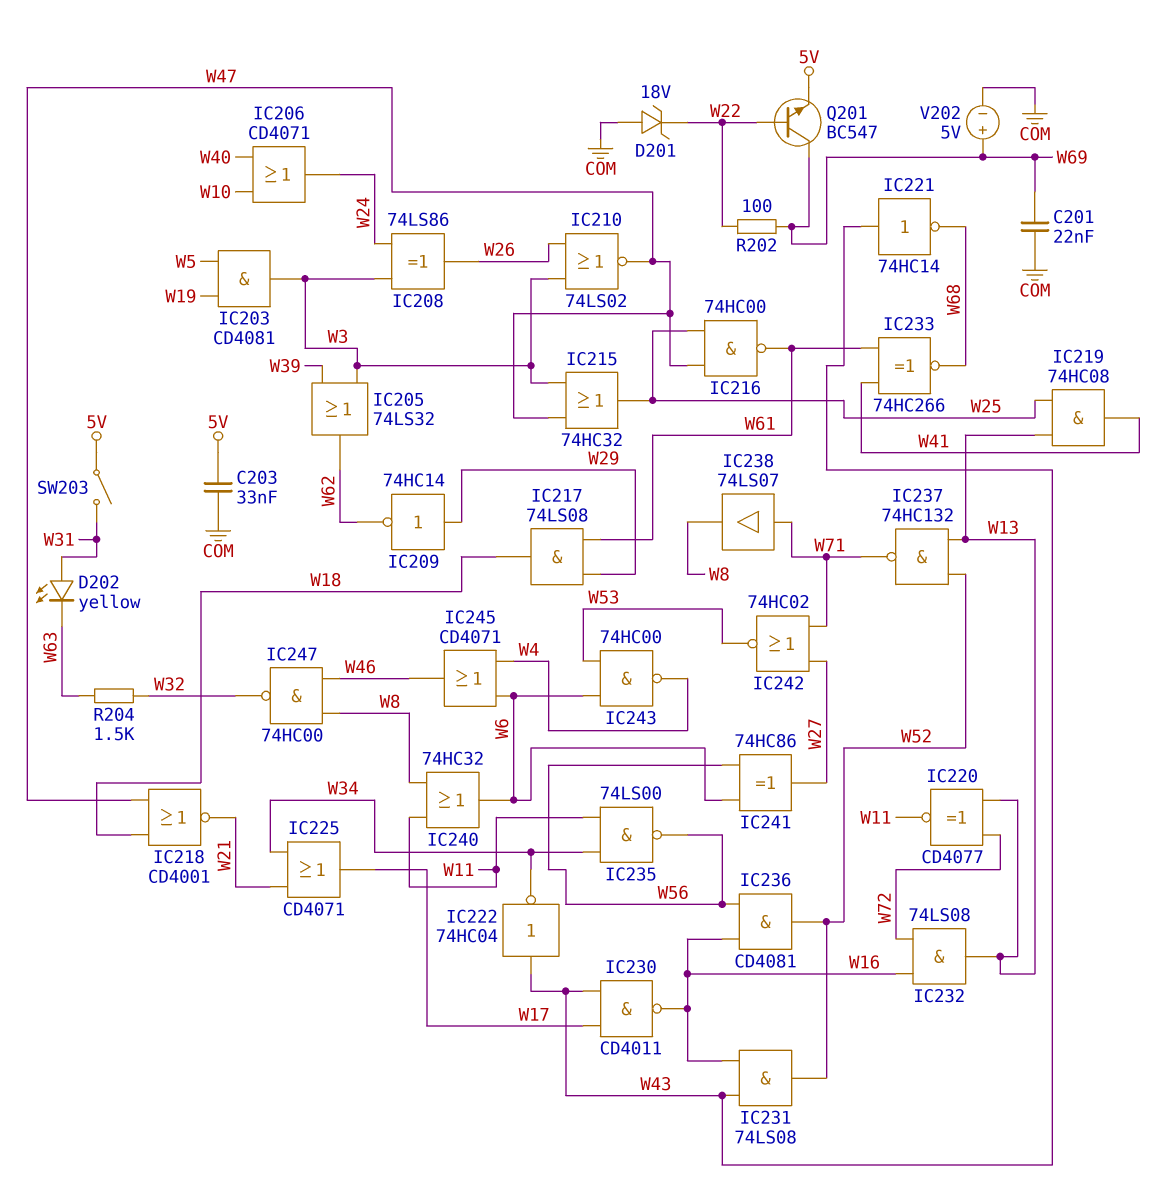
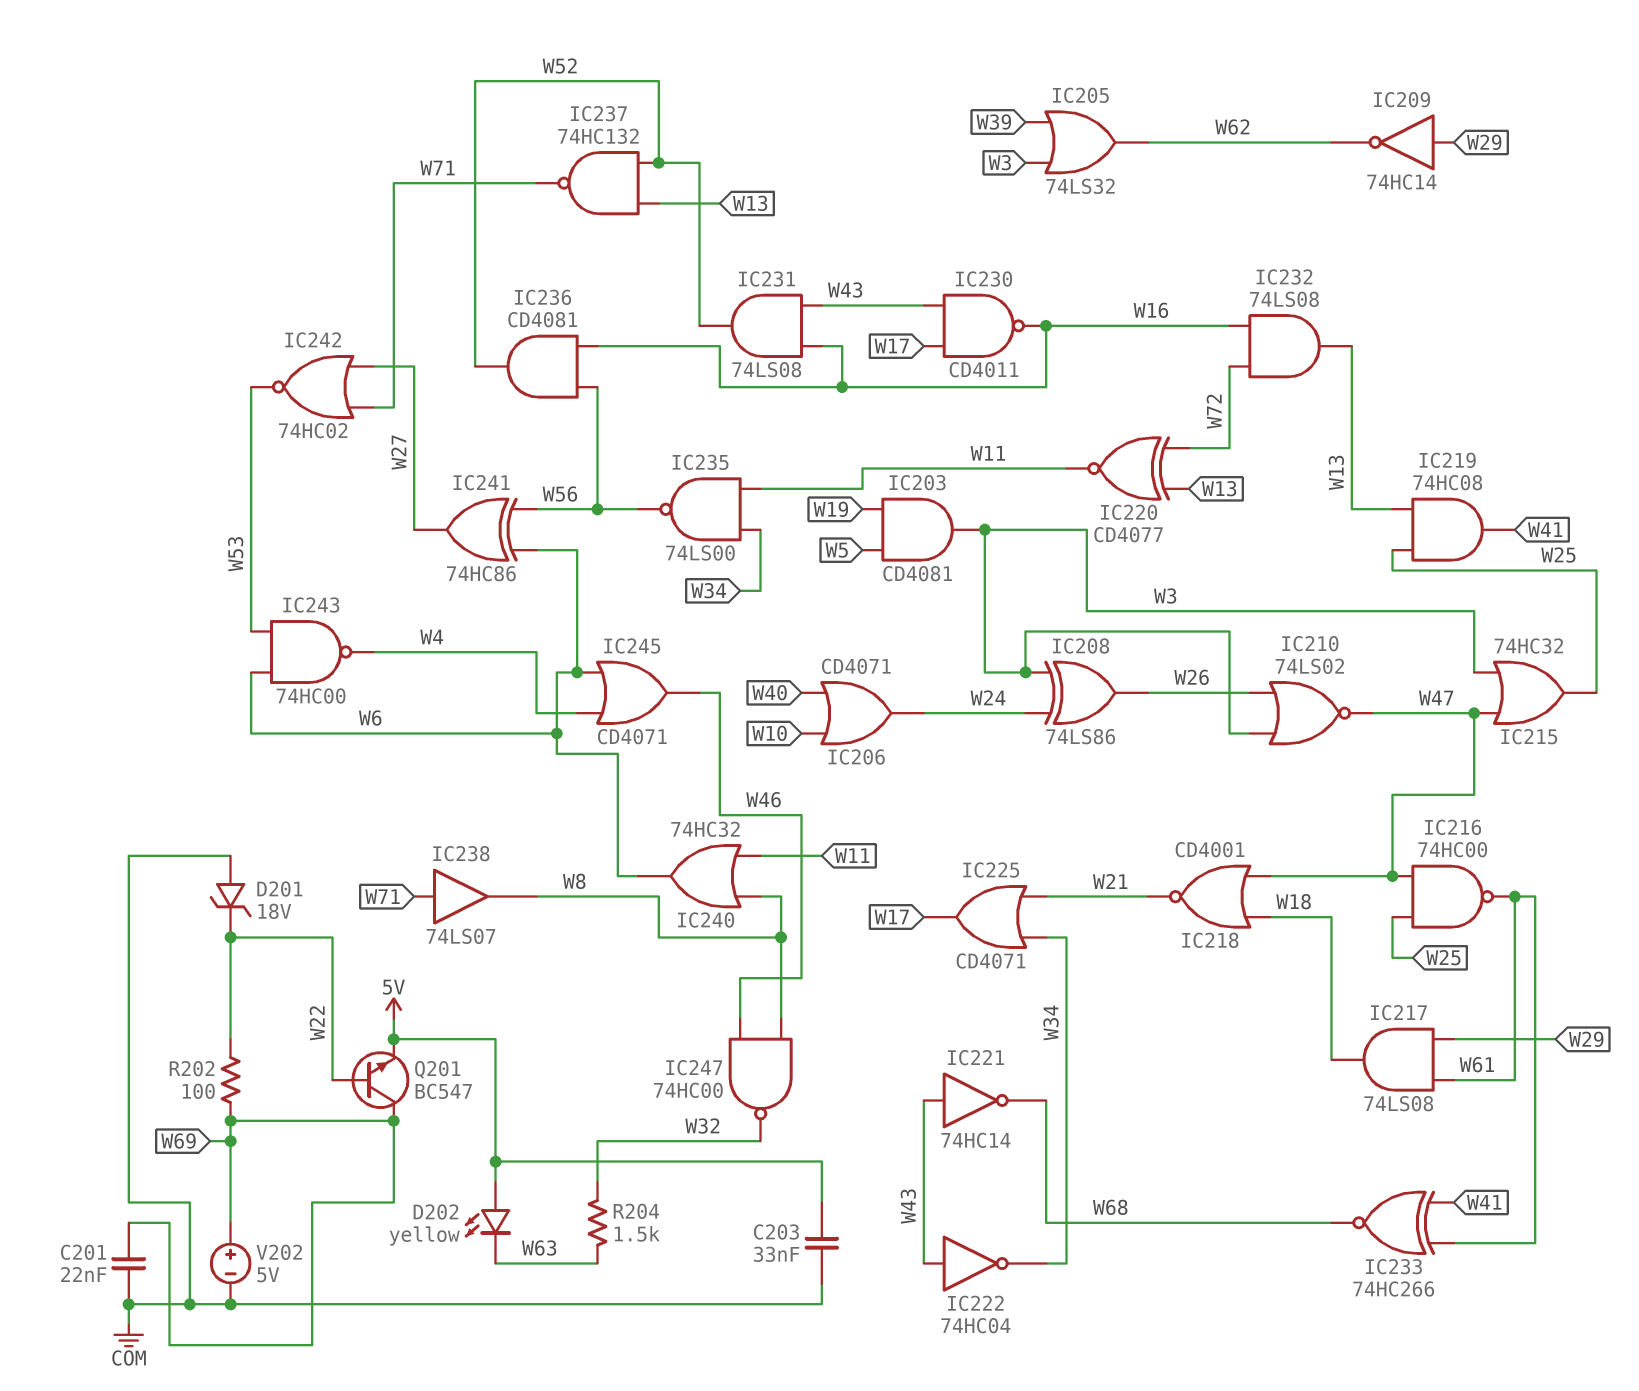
D202: LED yellow (A W31, K W63) -> LED yellow (A 5V, K W63)
SW203: switch (5V, W31) -> none

